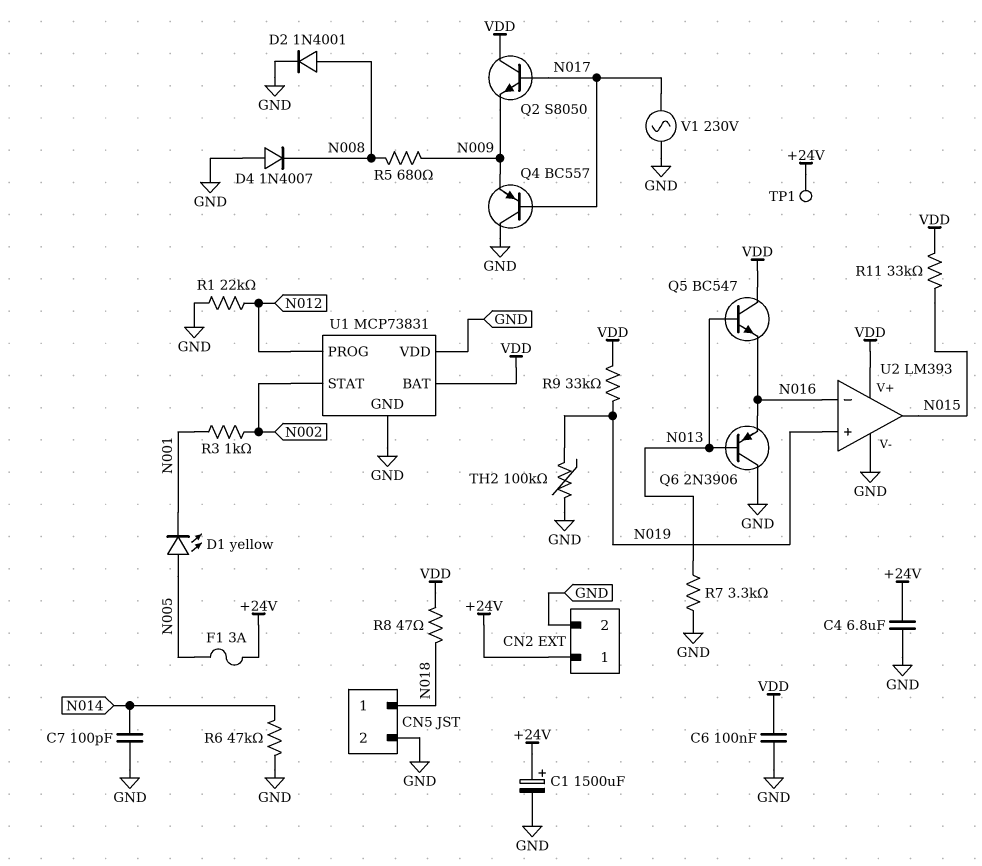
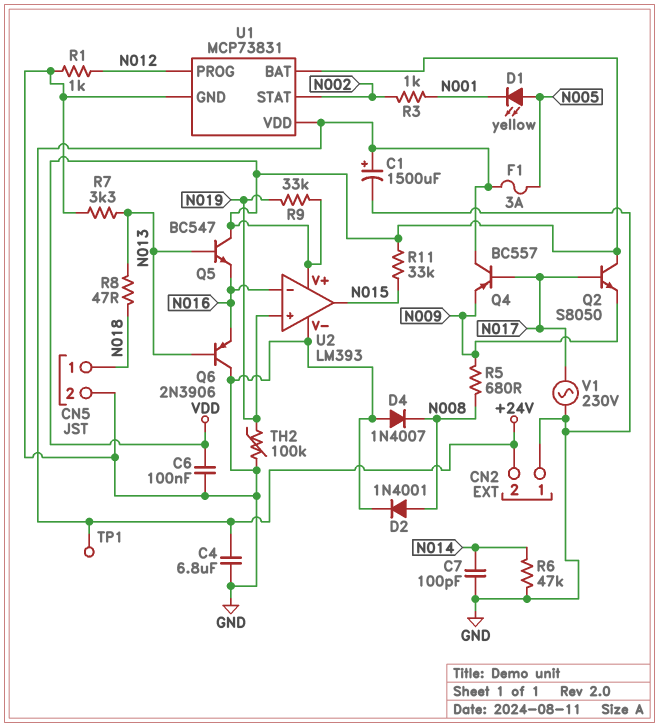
CN2 pin 1: +24V -> GND
CN2 pin 2: GND -> +24V
Q4: PNP BC557 (B N017, C GND, E N009) -> PNP BC557 (B N017, C +24V, E N009)
R1: 22k (GND, N012) -> 1k (GND, N012)
R8: 47 (N018, VDD) -> 47 (N013, N018)
U1 pin VDD: GND -> +24V

